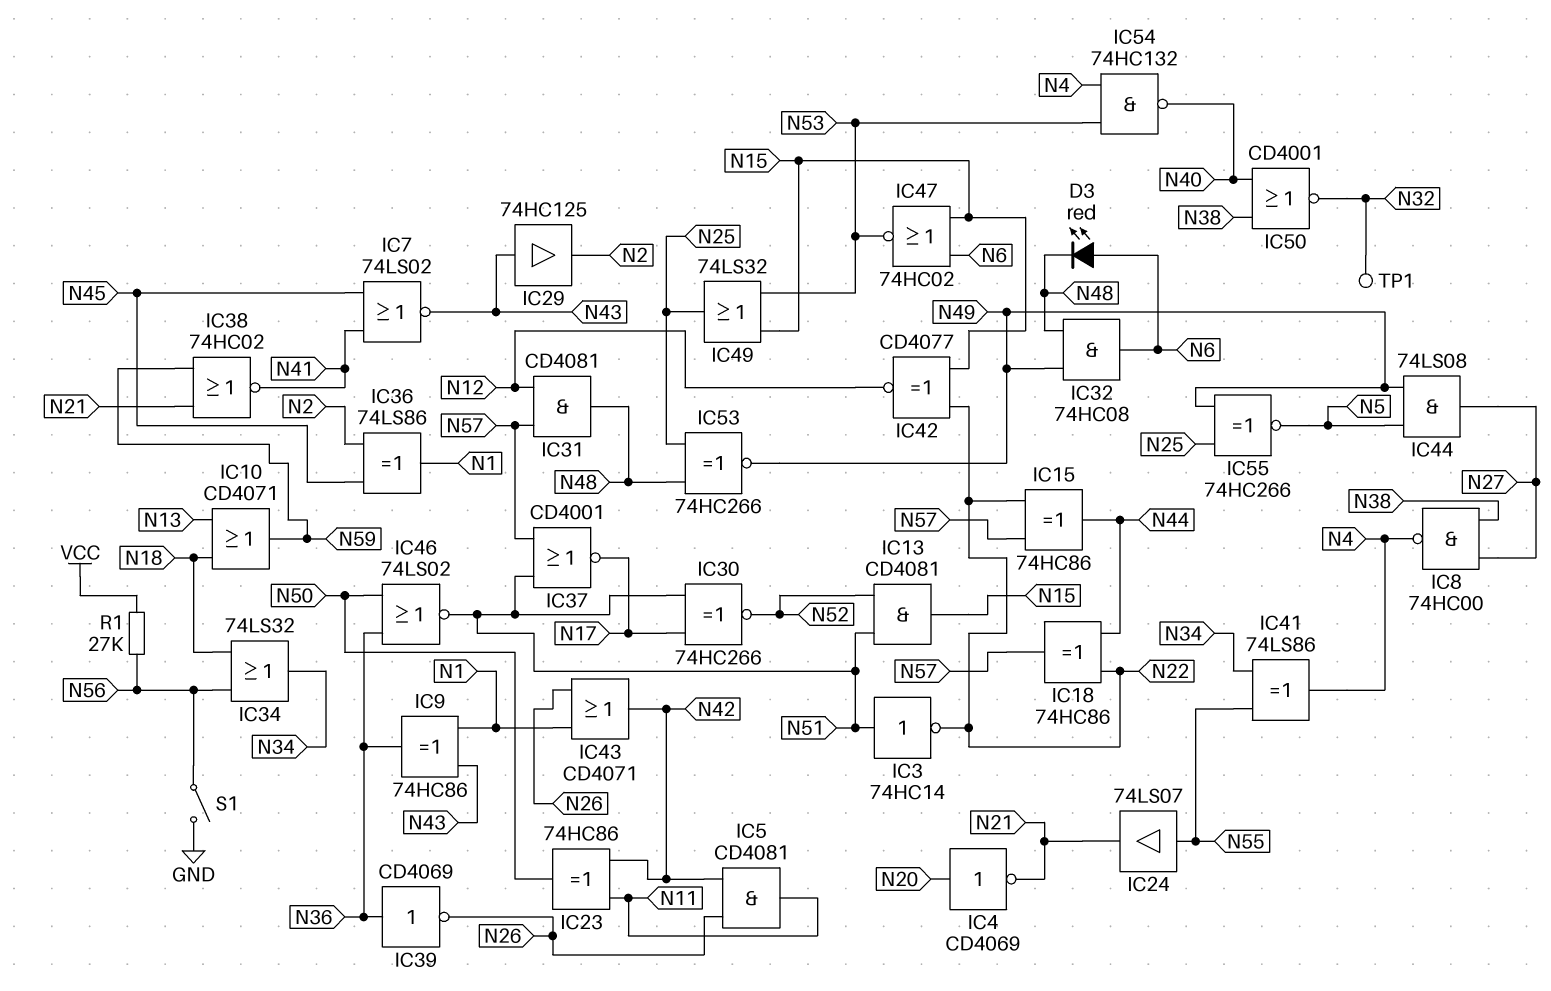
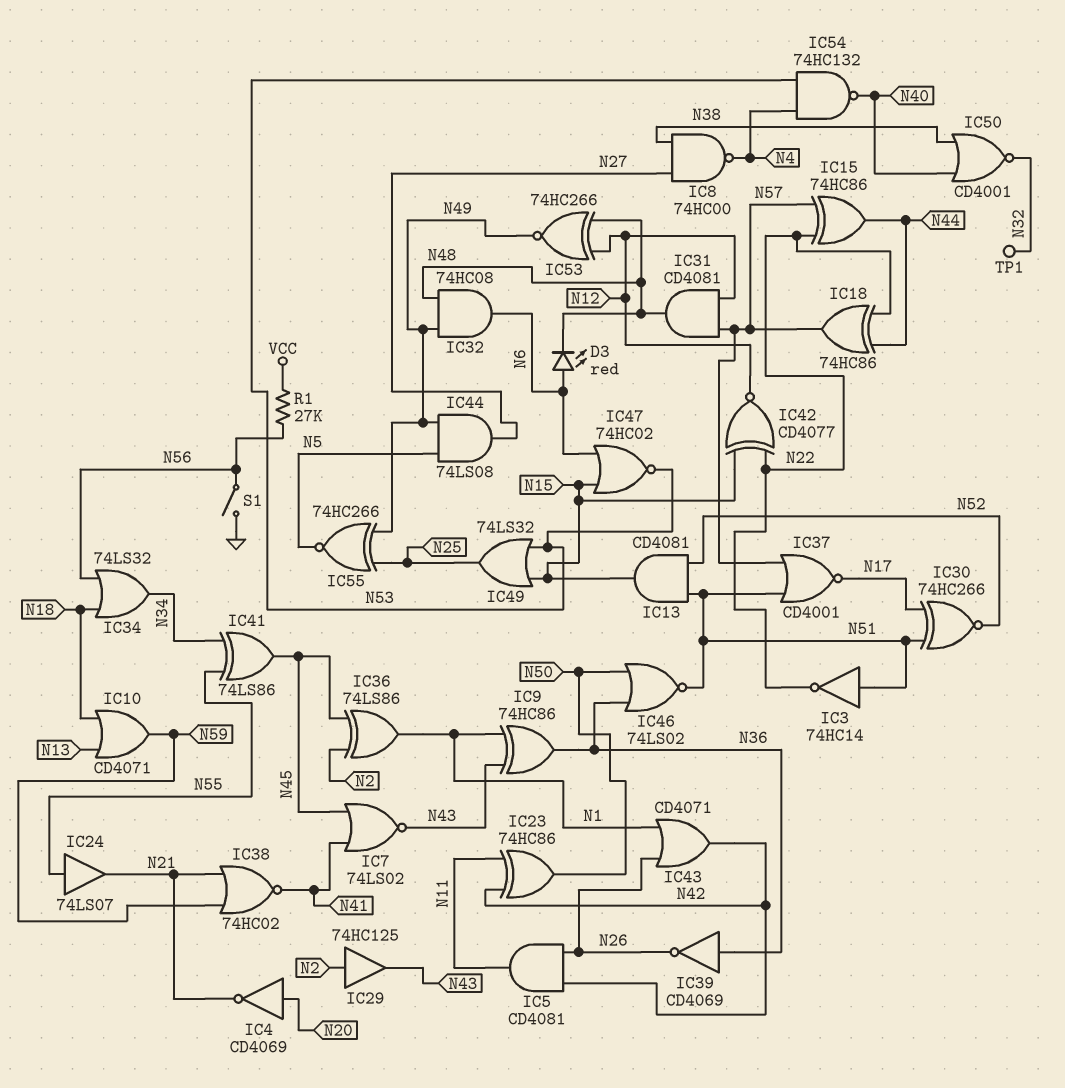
IC29: buffer 74HC125 (in N43, out N2) -> buffer 74HC125 (in N2, out N43)
IC41: XOR 74LS86 (in N34, in N55, out N4) -> XOR 74LS86 (in N34, in N55, out N45)
IC53: XNOR 74HC266 (in N25, in N48, out N49) -> XNOR 74HC266 (in N12, in N48, out N49)

